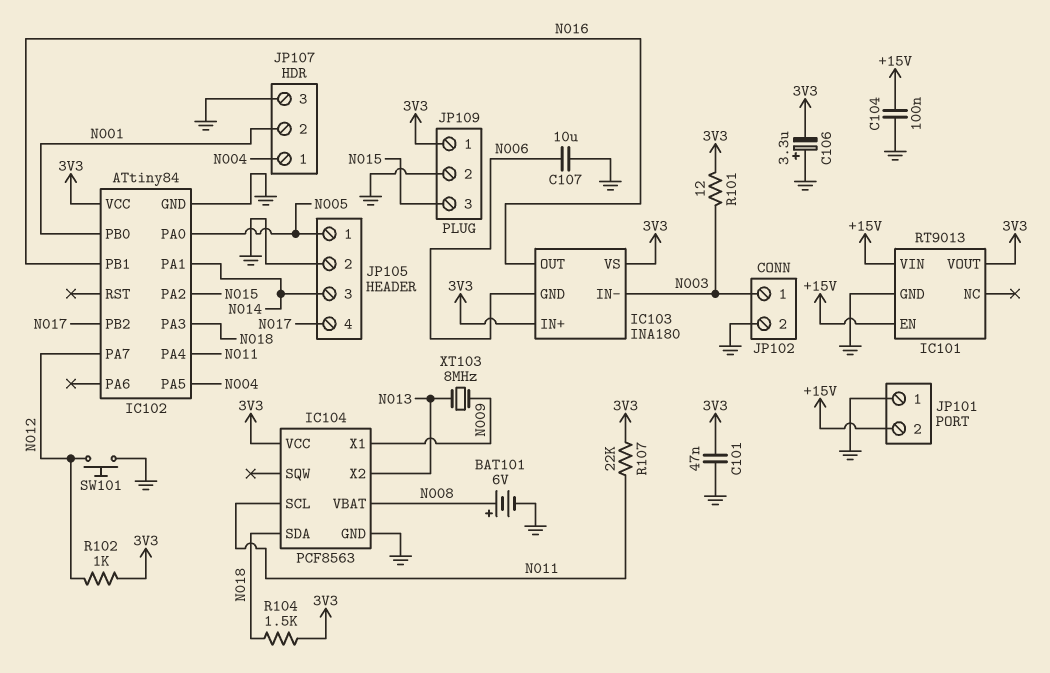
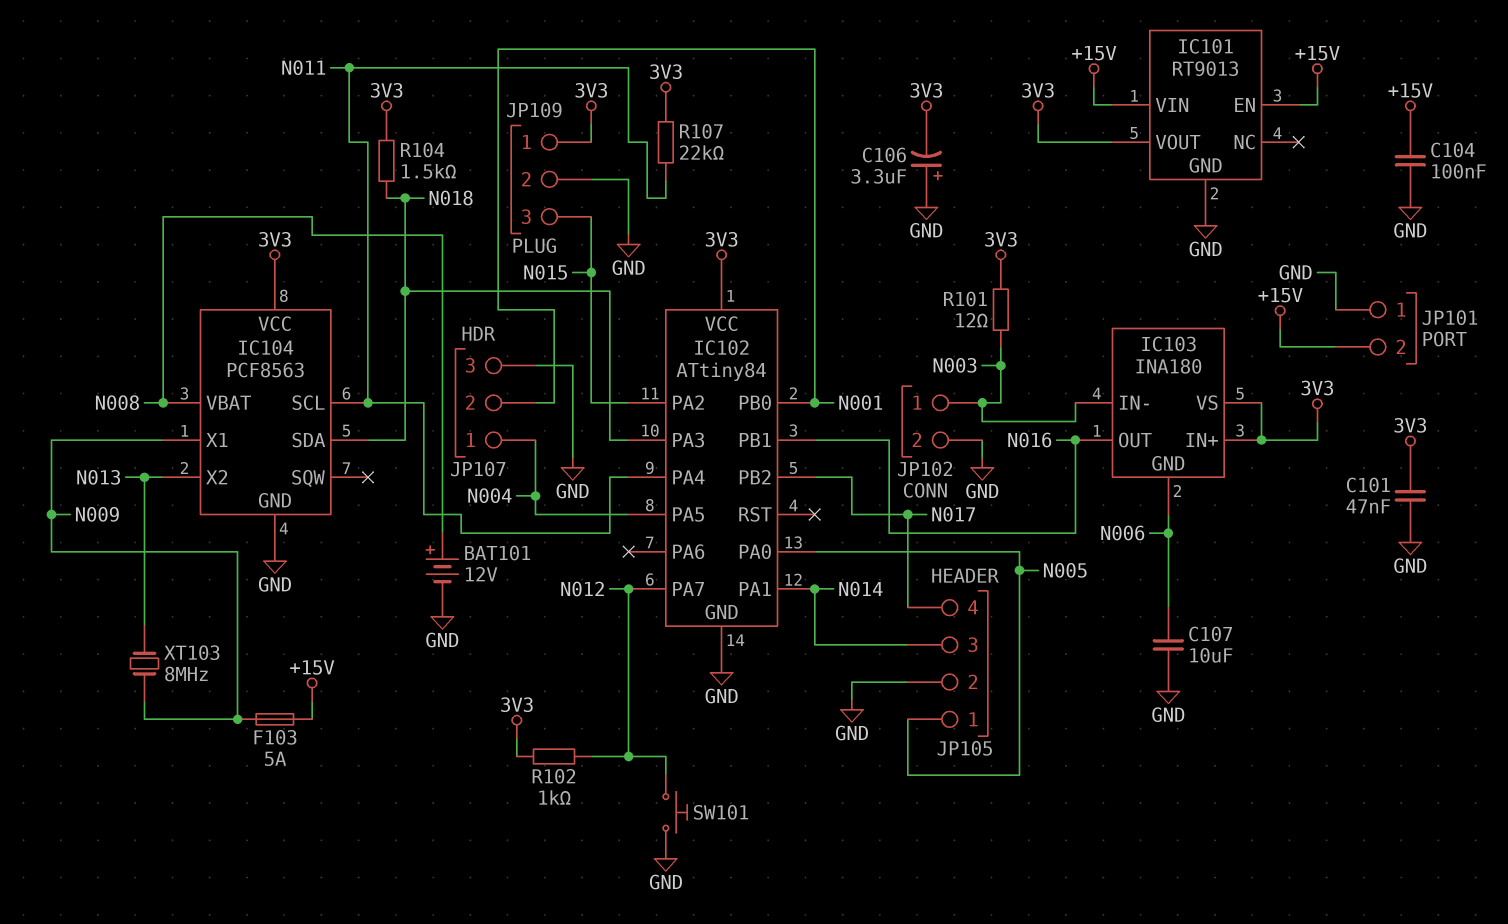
BAT101: 6V (plus N008, minus GND) -> 12V (plus N008, minus GND)
F103: none -> 5A (+15V, N009)

